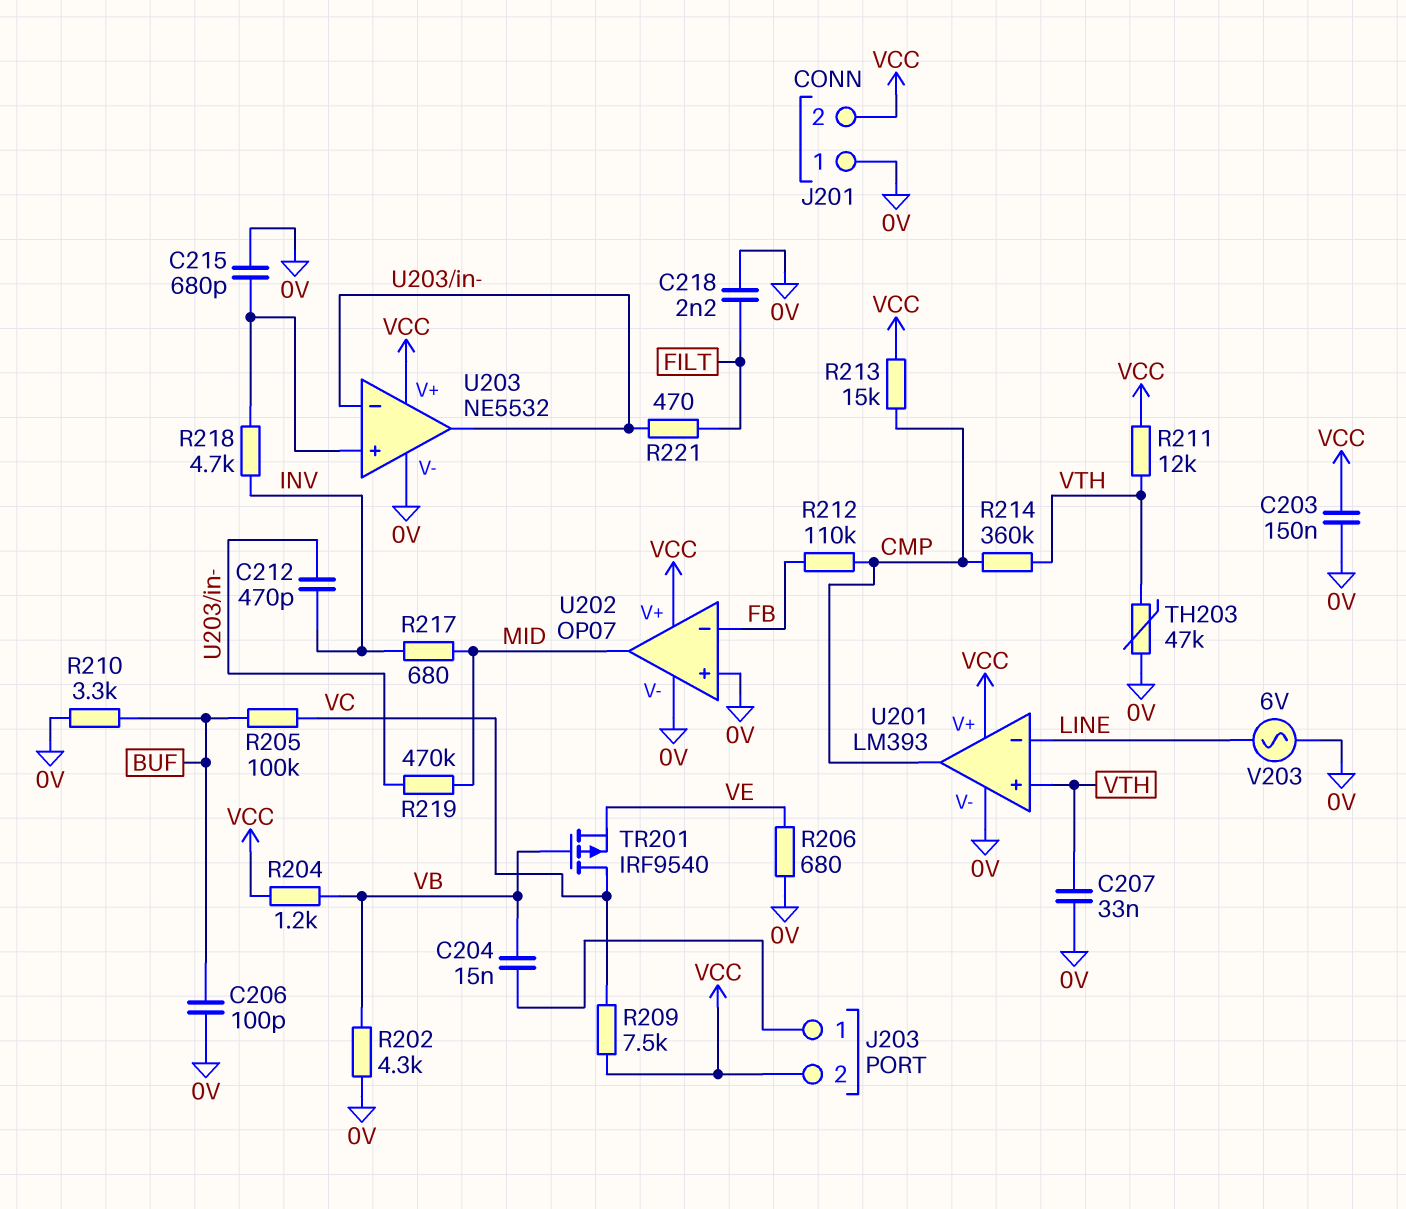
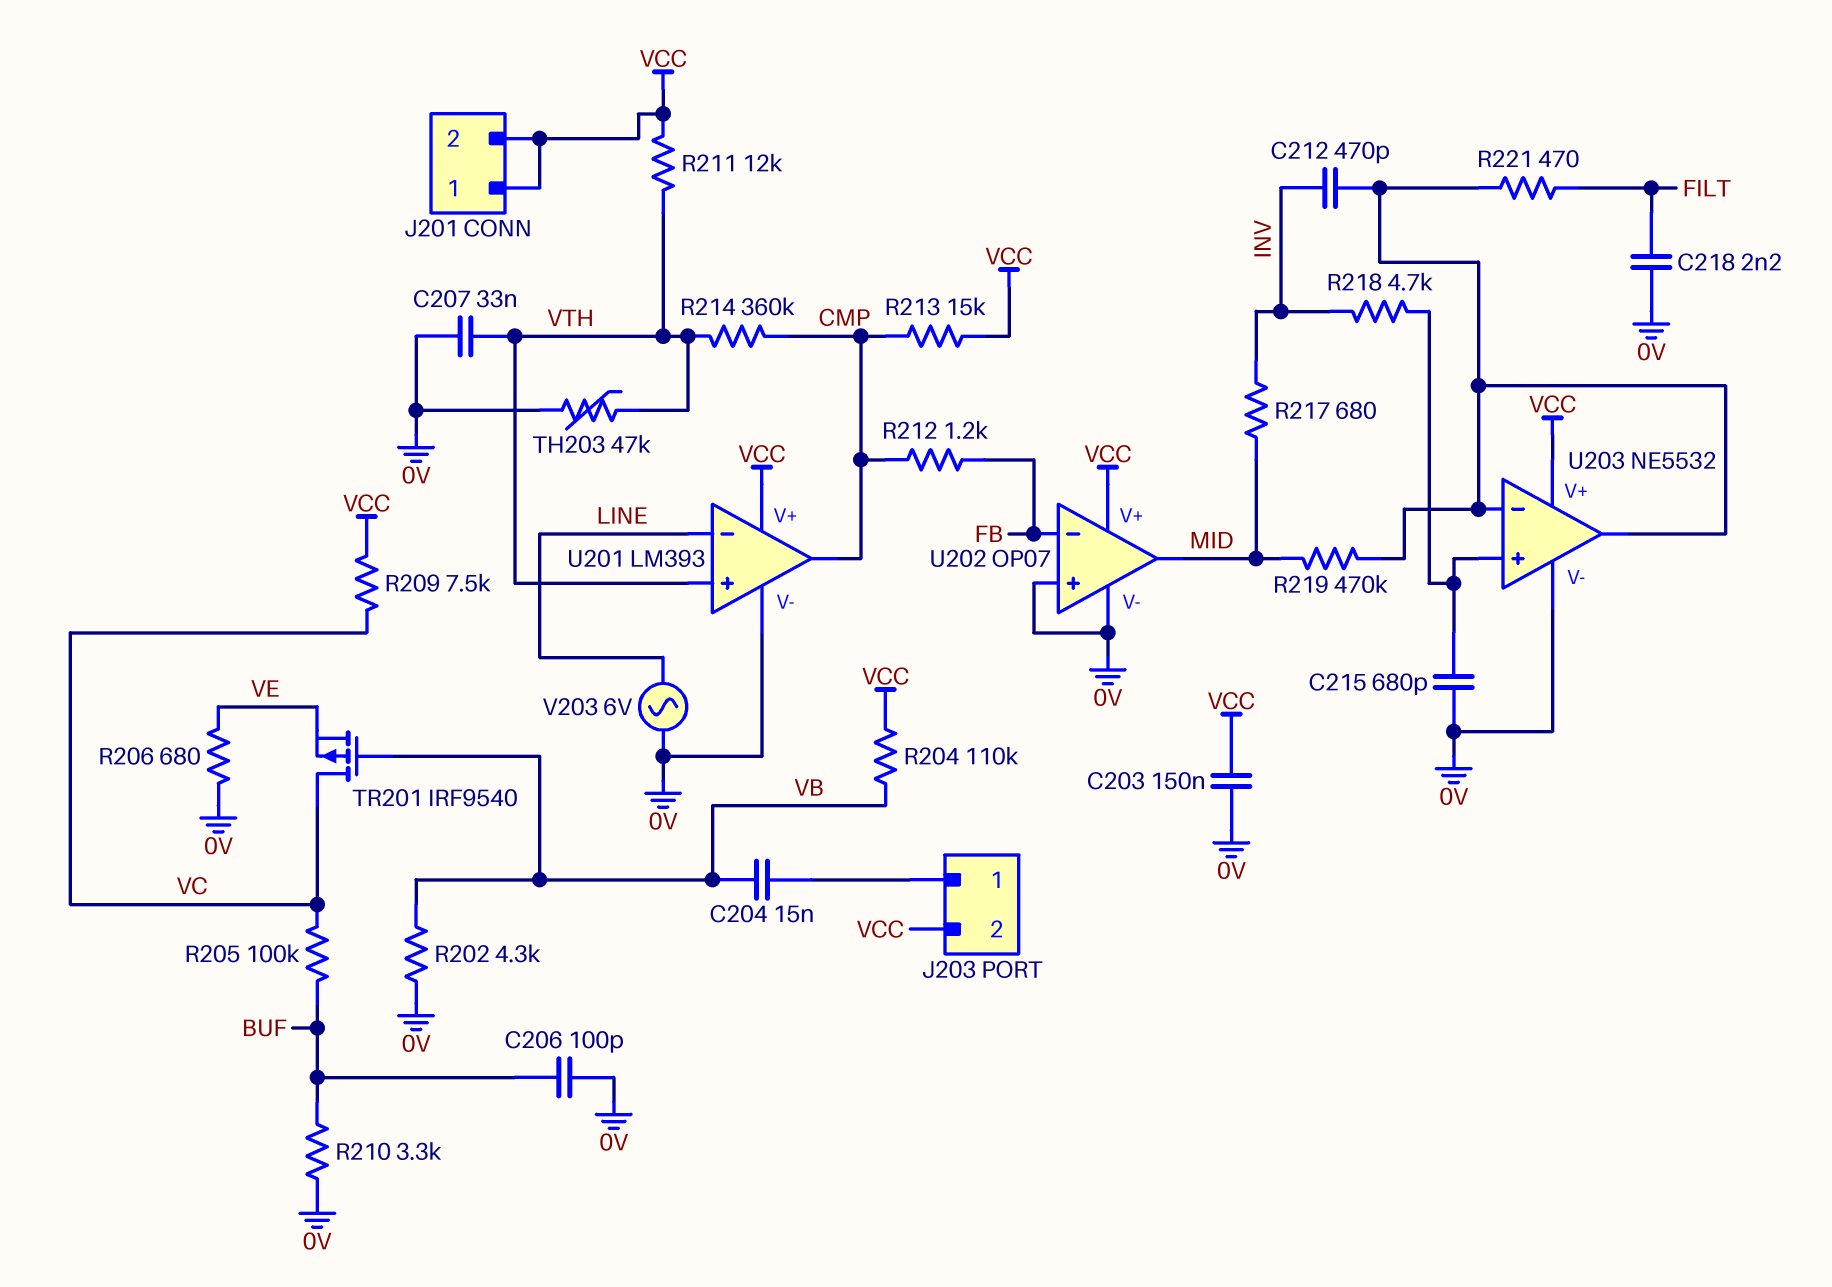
J201 pin 1: 0V -> VCC
R204: 1.2k (VB, VCC) -> 110k (VB, VCC)
R212: 110k (CMP, FB) -> 1.2k (CMP, FB)

